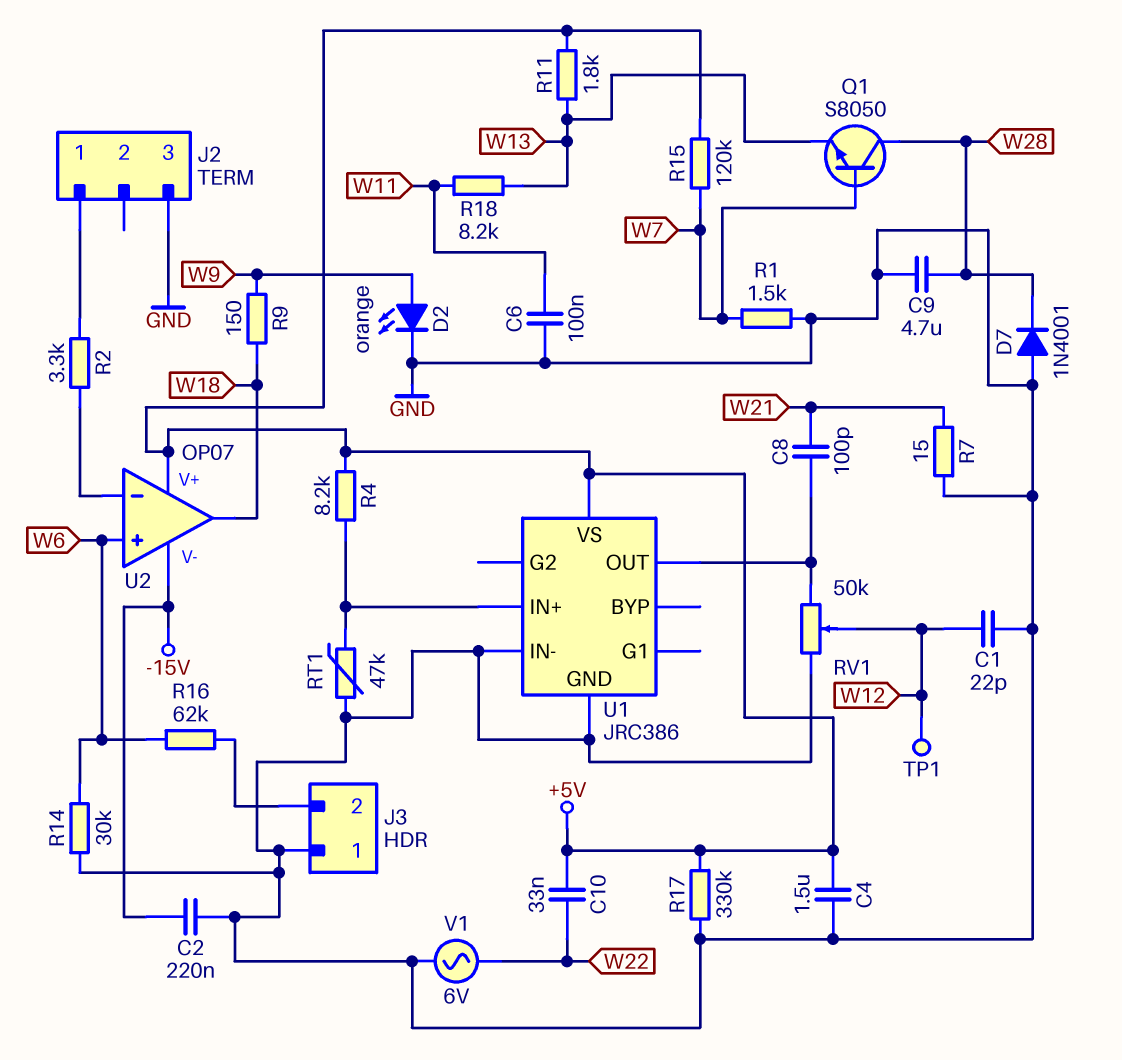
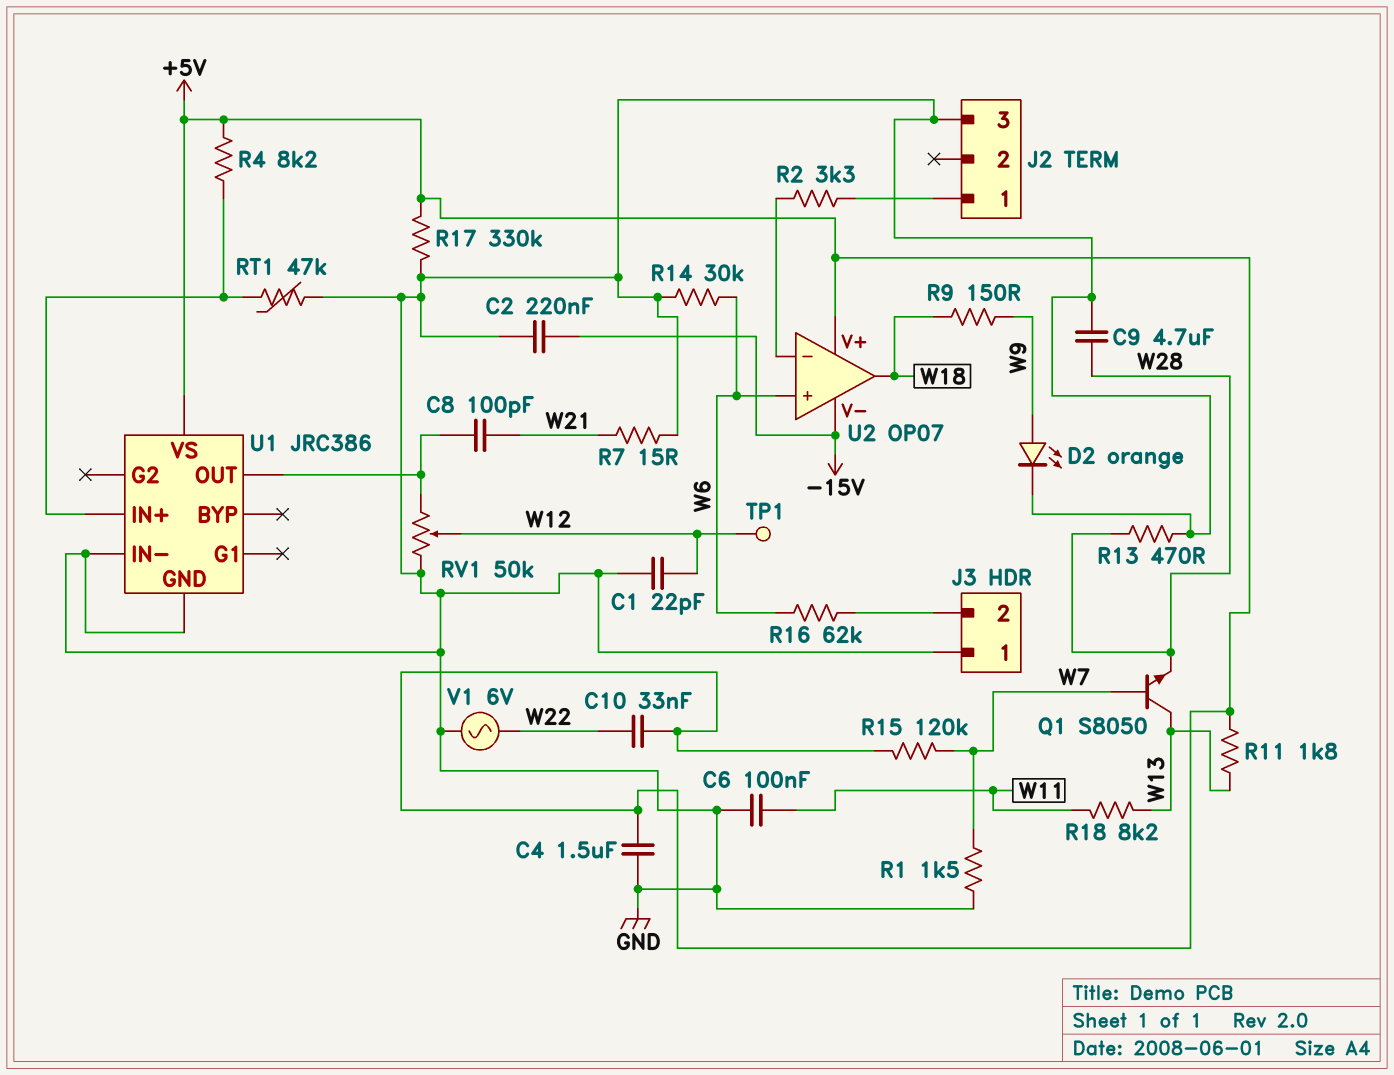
D7: diode 1N4001 (A GND, K W28) -> none
Q1: NPN S8050 (B W7, C W28, E W13) -> NPN S8050 (B W7, C W13, E W28)
R13: none -> 470 (GND, W28)

